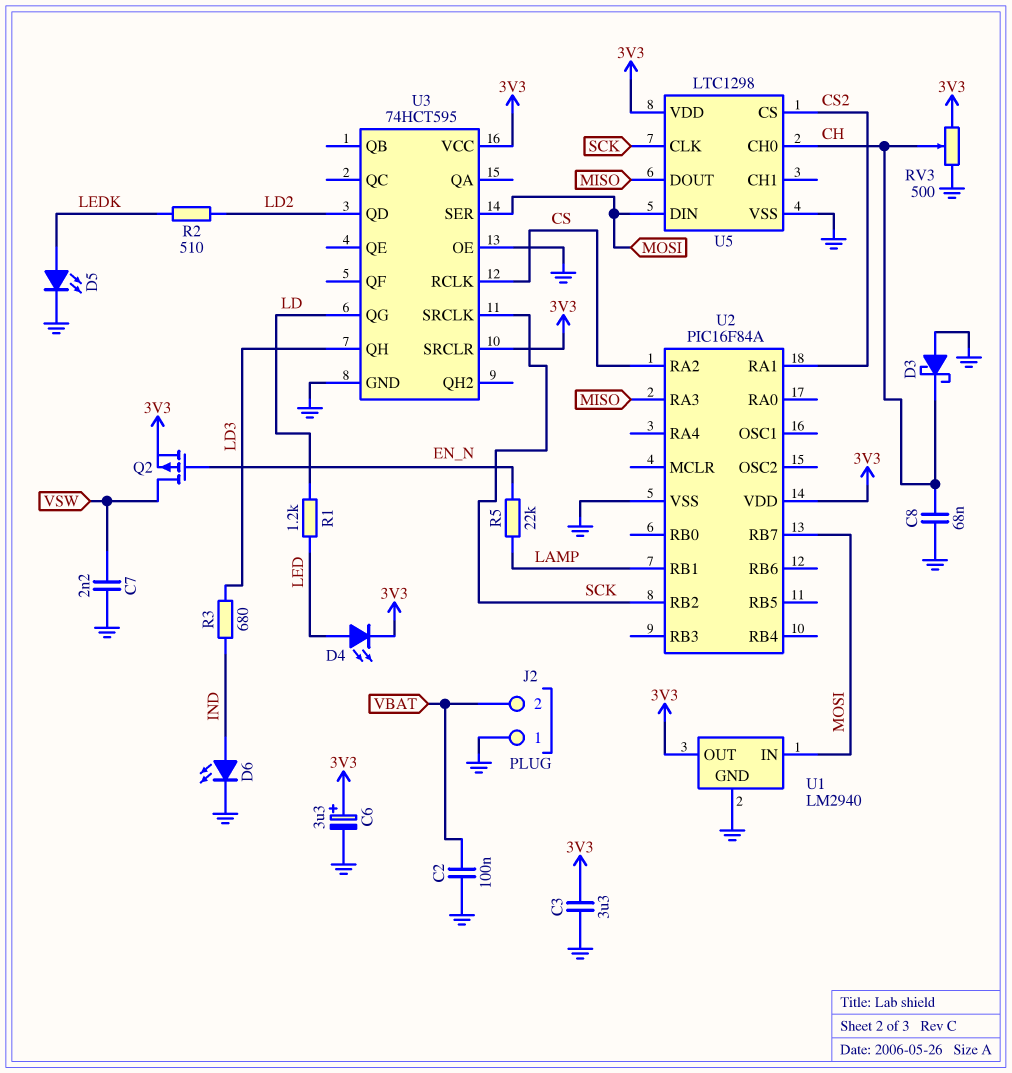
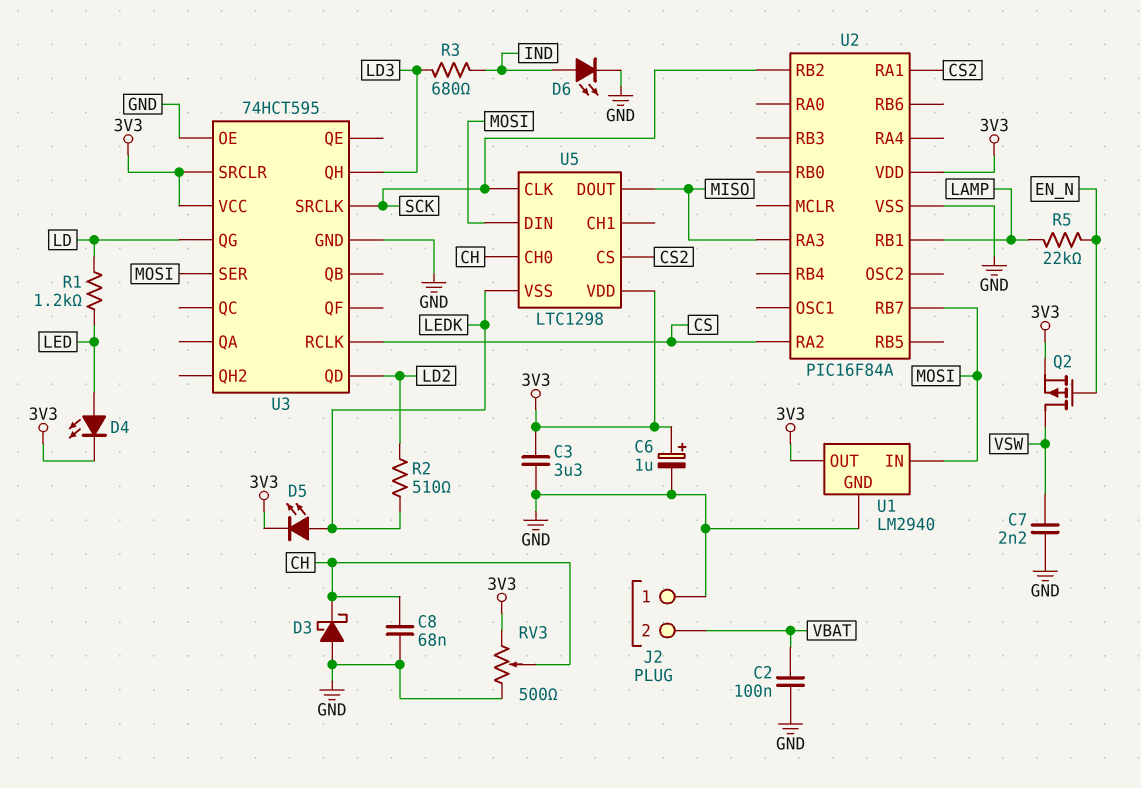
C6: 3.3uF (plus 3V3, minus GND) -> 1uF (plus 3V3, minus GND)
D5: LED (A LEDK, K GND) -> LED (A LEDK, K 3V3)
U5 pin VSS: GND -> LEDK

